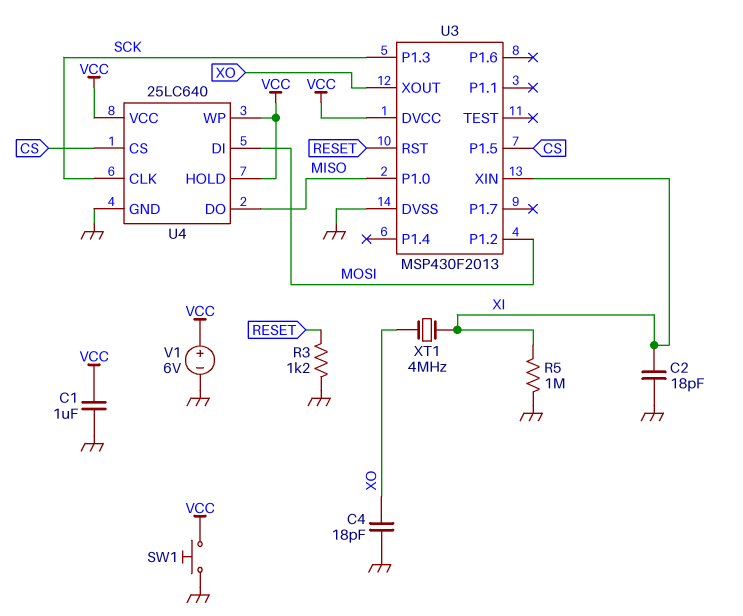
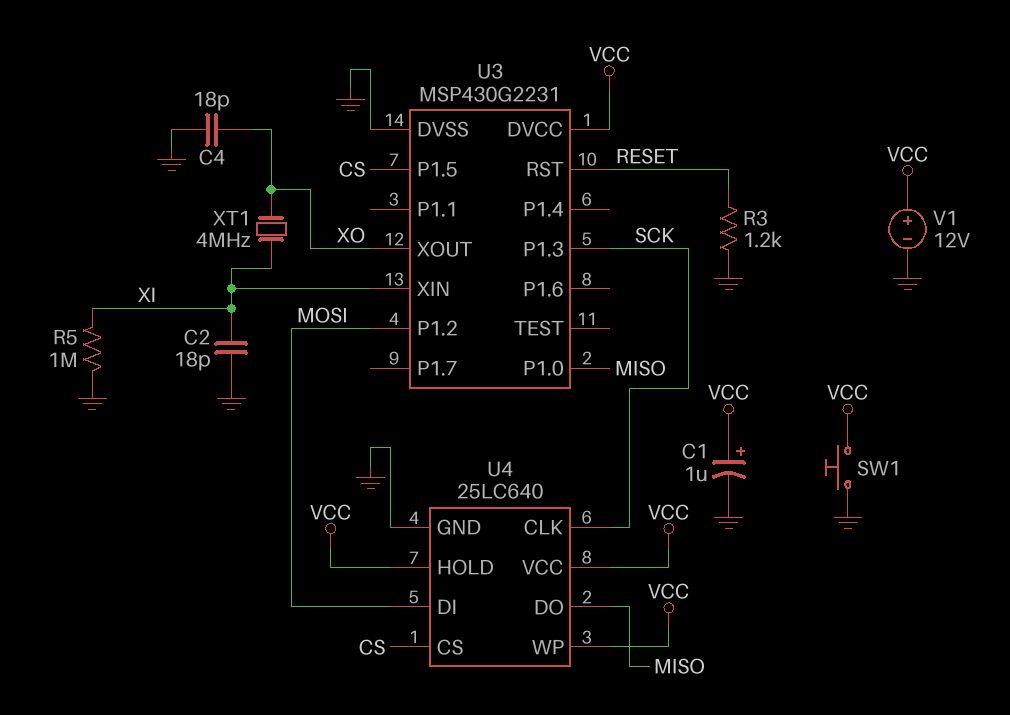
C1: 1uF (GND, VCC) -> 1uF (plus VCC, minus GND)
U3: MSP430F2013 -> MSP430G2231
V1: 6V (plus VCC, minus GND) -> 12V (plus VCC, minus GND)

